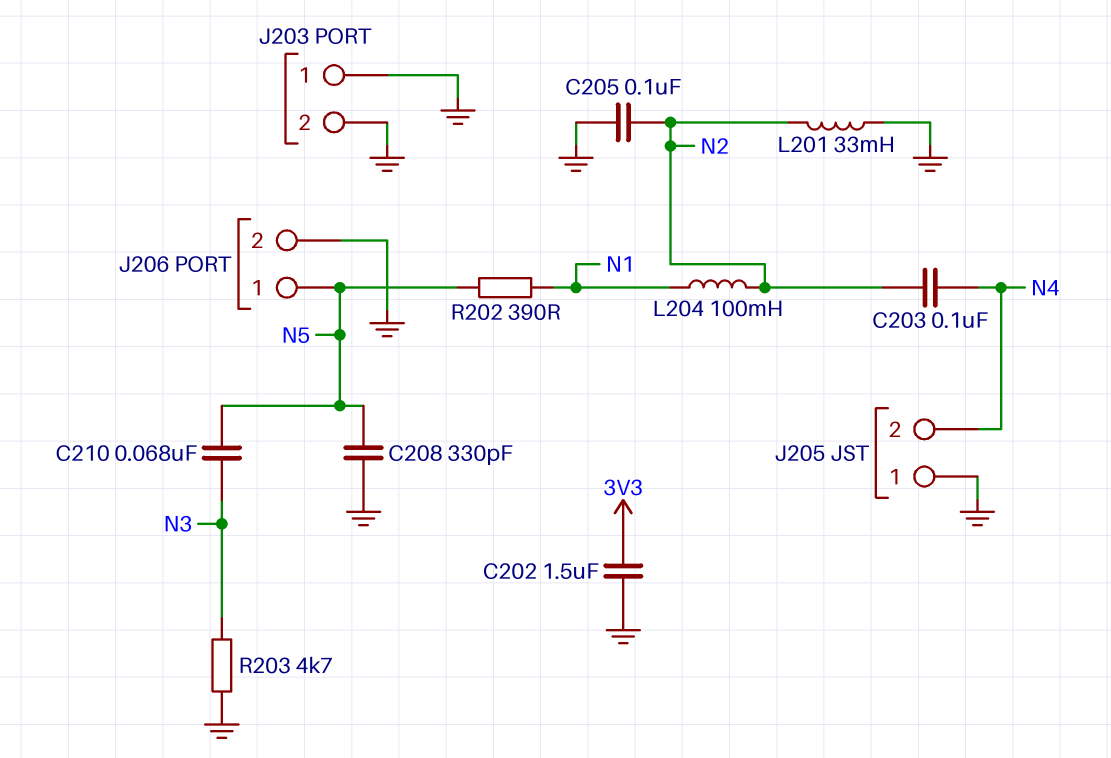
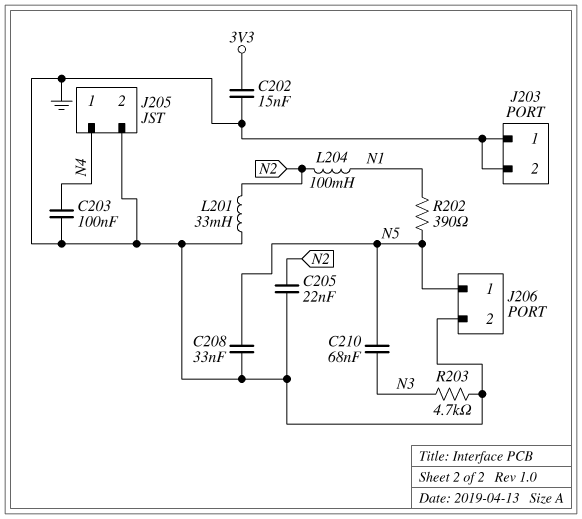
C202: 1.5uF (3V3, GND) -> 15nF (3V3, GND)
C203: 100nF (N2, N4) -> 100nF (GND, N4)
C205: 100nF (GND, N2) -> 22nF (GND, N2)
C208: 330pF (GND, N5) -> 33nF (GND, N5)
J205 pin 1: GND -> N4
J205 pin 2: N4 -> GND

